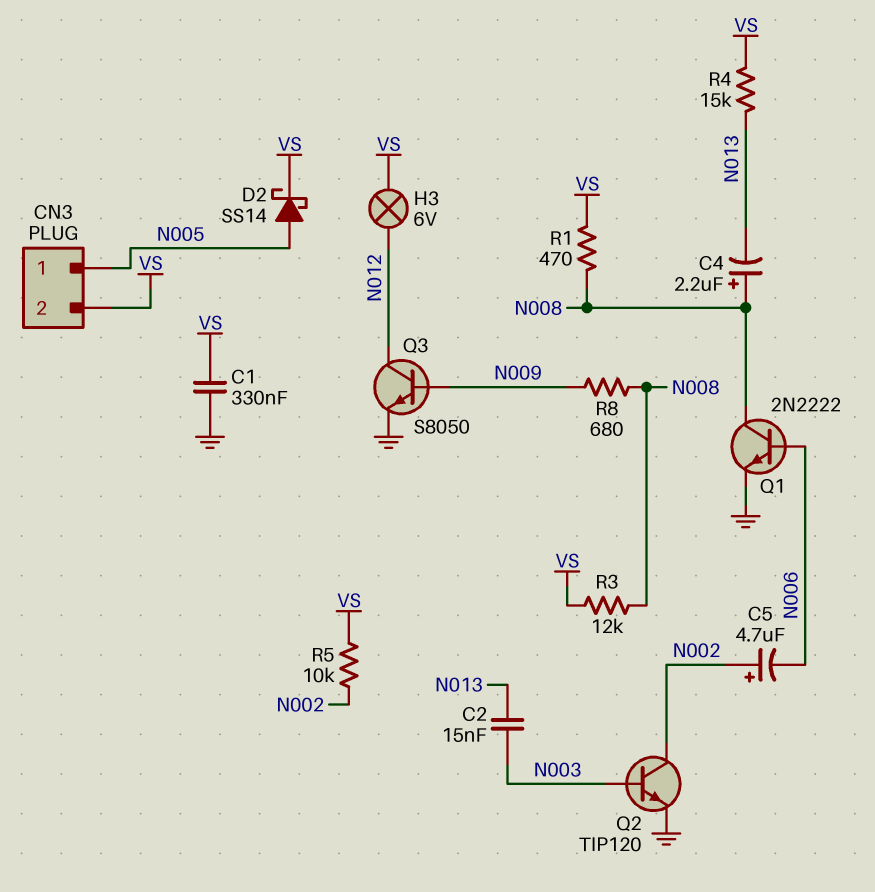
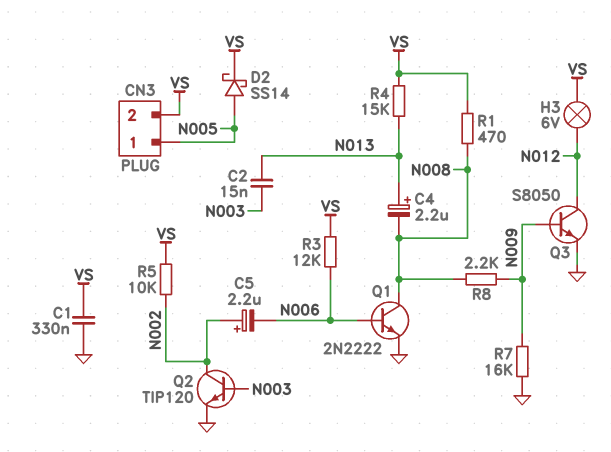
C4: 2.2uF (plus N008, minus N013) -> 2.2uF (plus N013, minus N008)
C5: 4.7uF (plus N002, minus N006) -> 2.2uF (plus N002, minus N006)
R3: 12k (N008, VS) -> 12k (N006, VS)
R7: none -> 16k (GND, N009)
R8: 680 (N008, N009) -> 2.2k (N008, N009)

